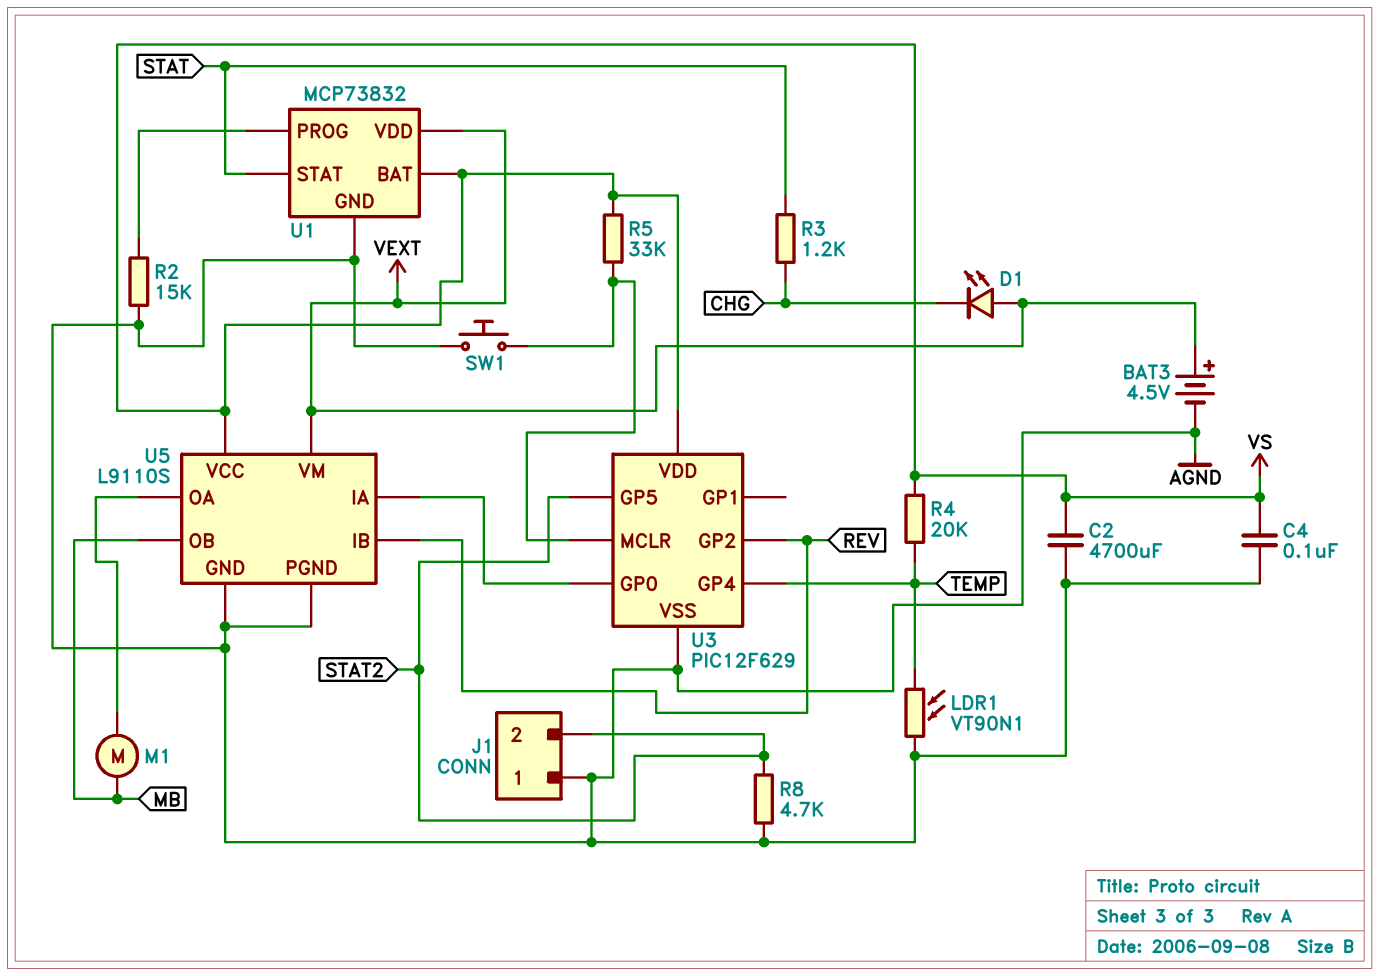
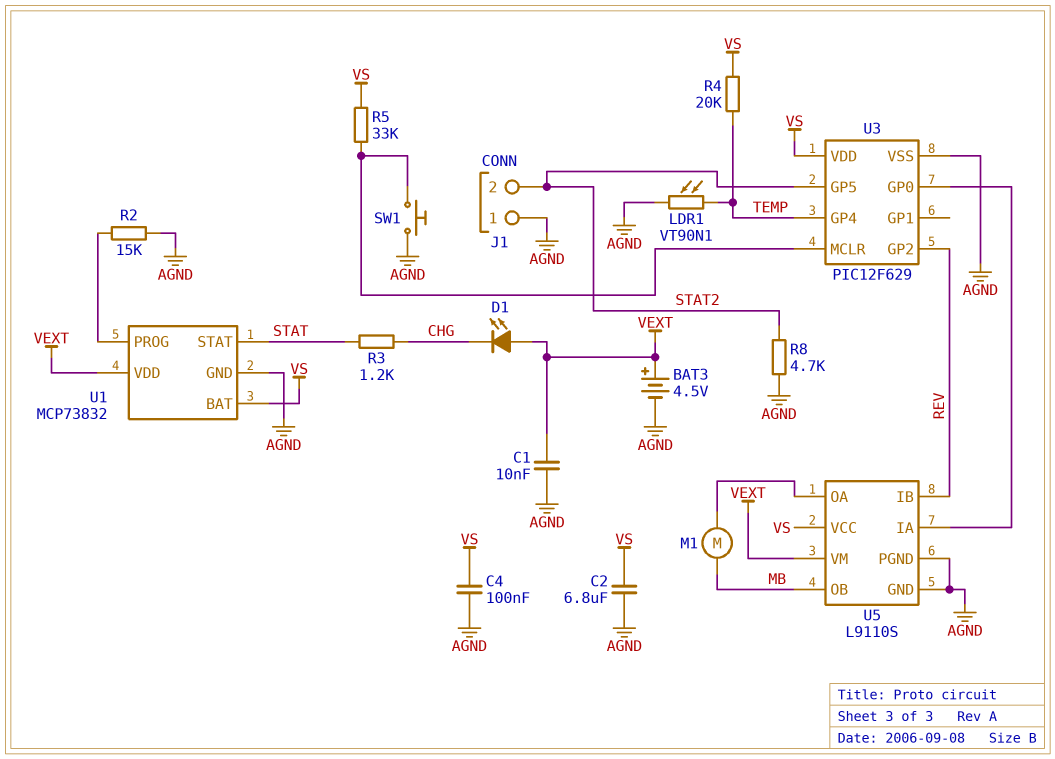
C1: none -> 10nF (AGND, VEXT)
C2: 4700uF (AGND, VS) -> 6.8uF (AGND, VS)

